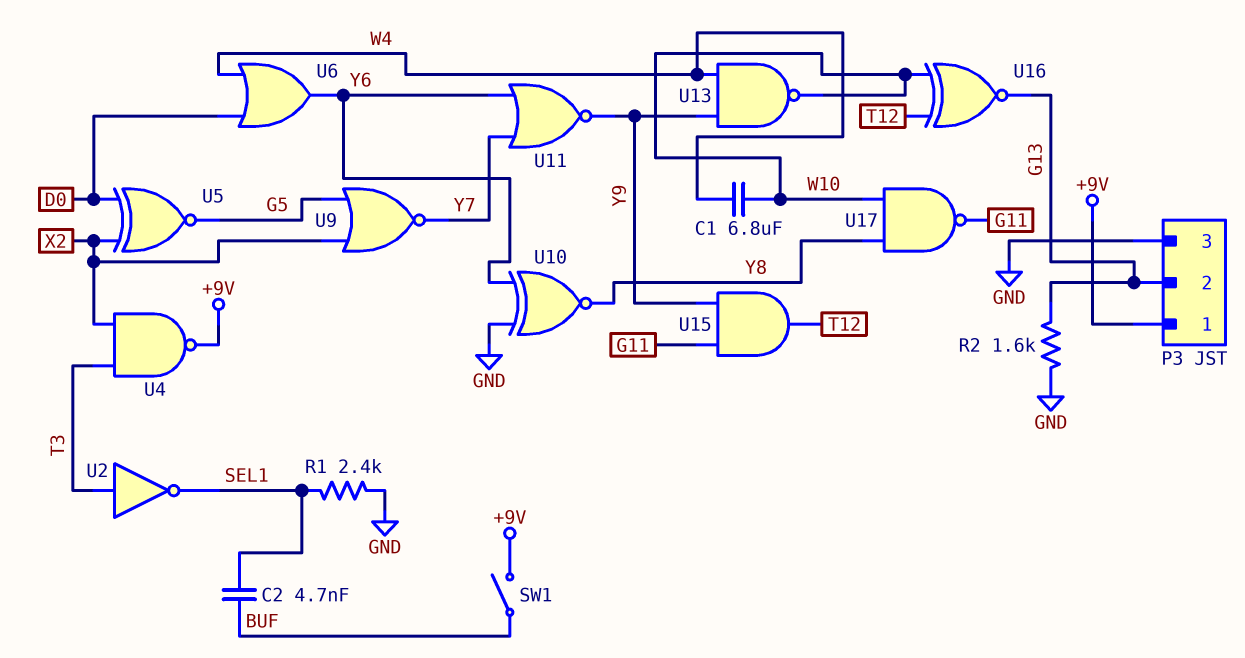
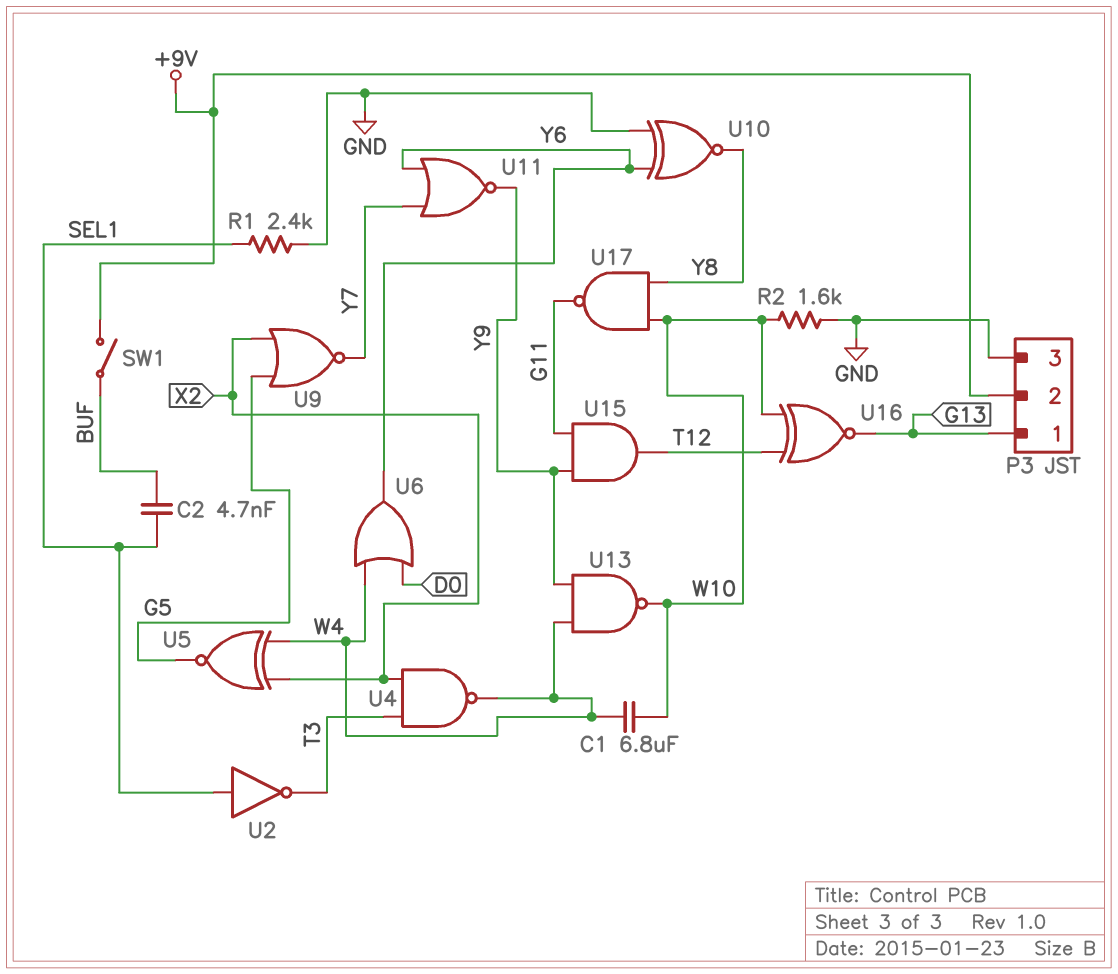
P3 pin 1: +9V -> G13
P3 pin 2: G13 -> +9V
R2: 1.6k (G13, GND) -> 1.6k (GND, W10)
U2: NOT (in T3, out SEL1) -> NOT (in SEL1, out T3)
U4: NAND (in T3, in X2, out +9V) -> NAND (in T3, in X2, out W4)
U5: XNOR (in D0, in X2, out G5) -> XNOR (in W4, in X2, out G5)

